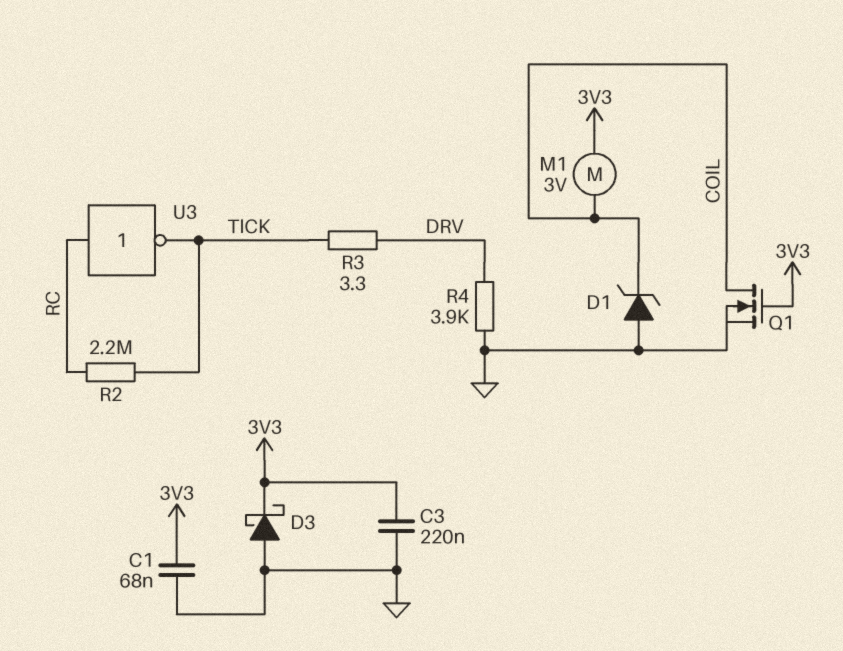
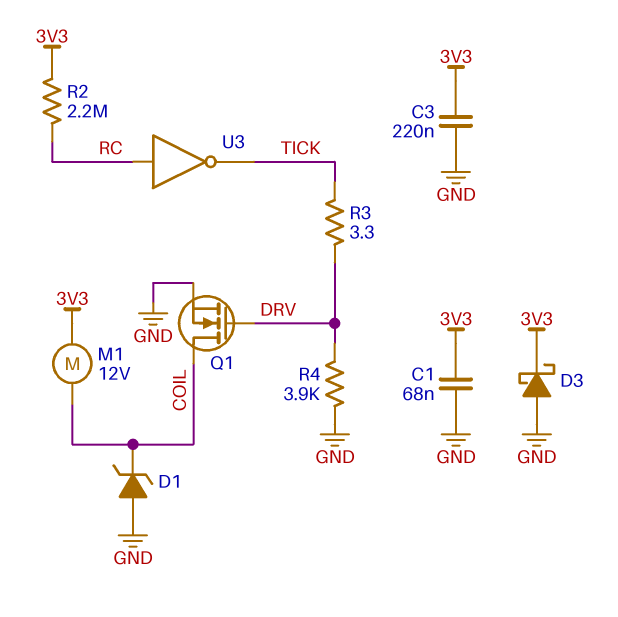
M1: motor 3V (3V3, COIL) -> motor 12V (3V3, COIL)
Q1: NMOS (G 3V3, D COIL, S GND) -> NMOS (G DRV, D COIL, S GND)
R2: 2.2M (RC, TICK) -> 2.2M (3V3, RC)

